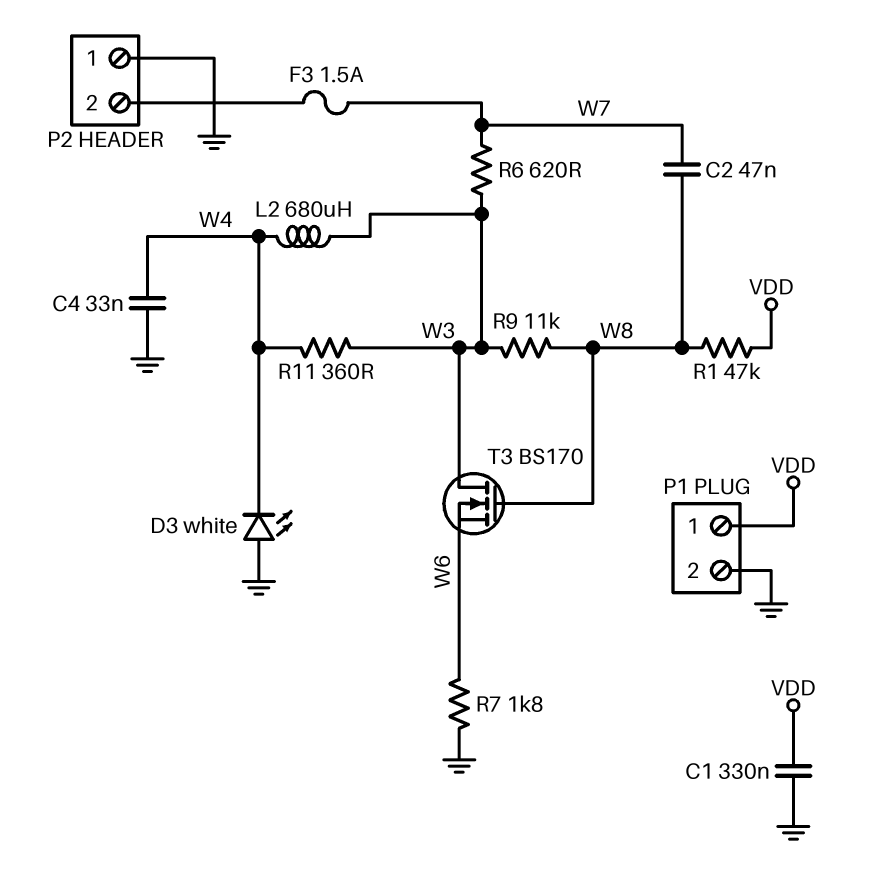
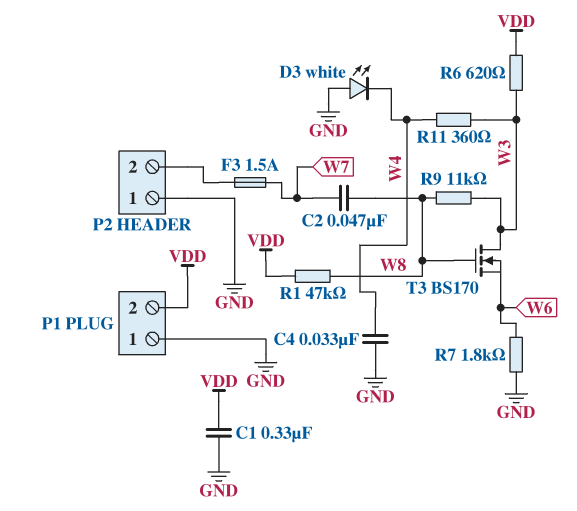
L2: 680uH (W3, W4) -> none
P1 pin 1: VDD -> GND
P1 pin 2: GND -> VDD
R6: 620 (W3, W7) -> 620 (VDD, W3)

